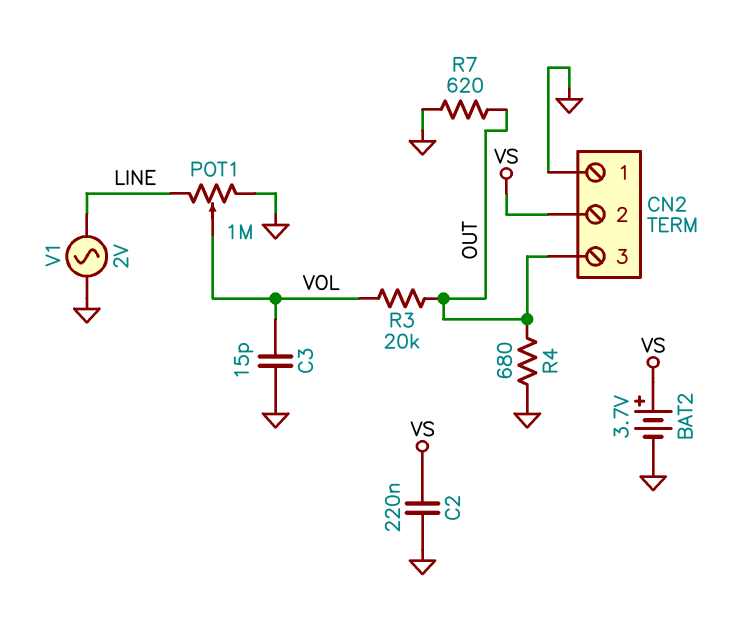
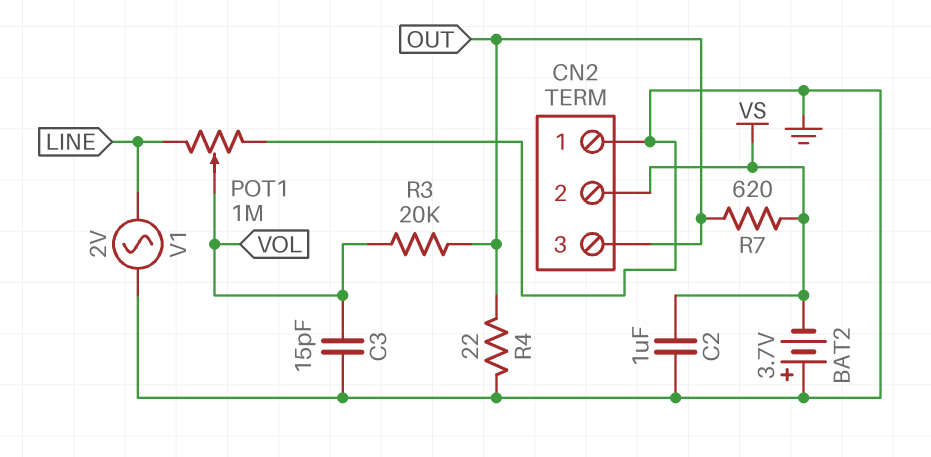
BAT2: 3.7V (plus VS, minus GND) -> 3.7V (plus GND, minus VS)
C2: 220nF (GND, VS) -> 1uF (GND, VS)
R4: 680 (GND, OUT) -> 22 (GND, OUT)
R7: 620 (GND, OUT) -> 620 (OUT, VS)

